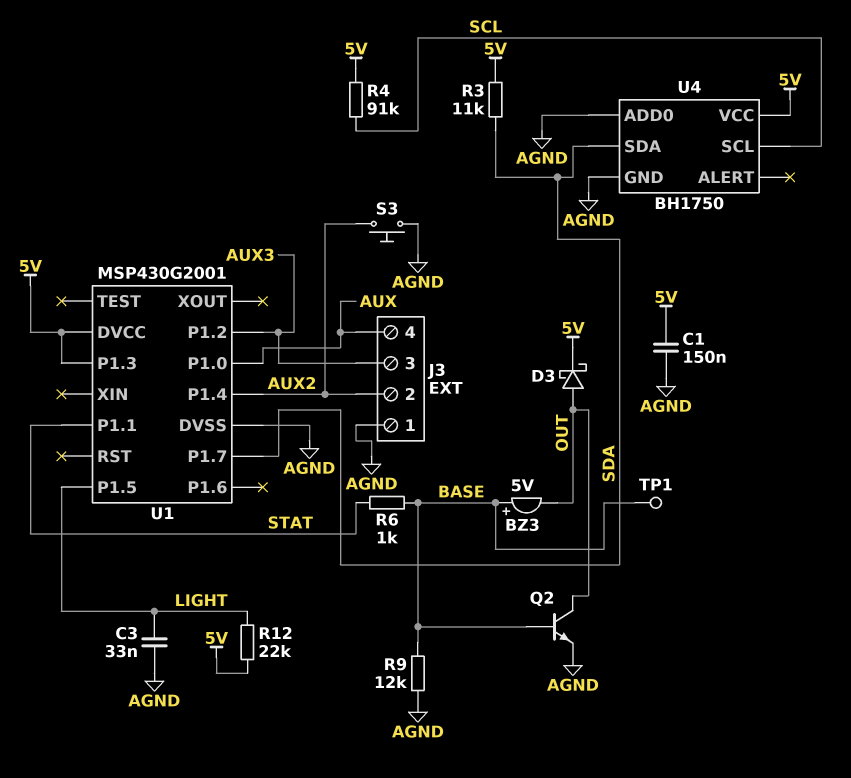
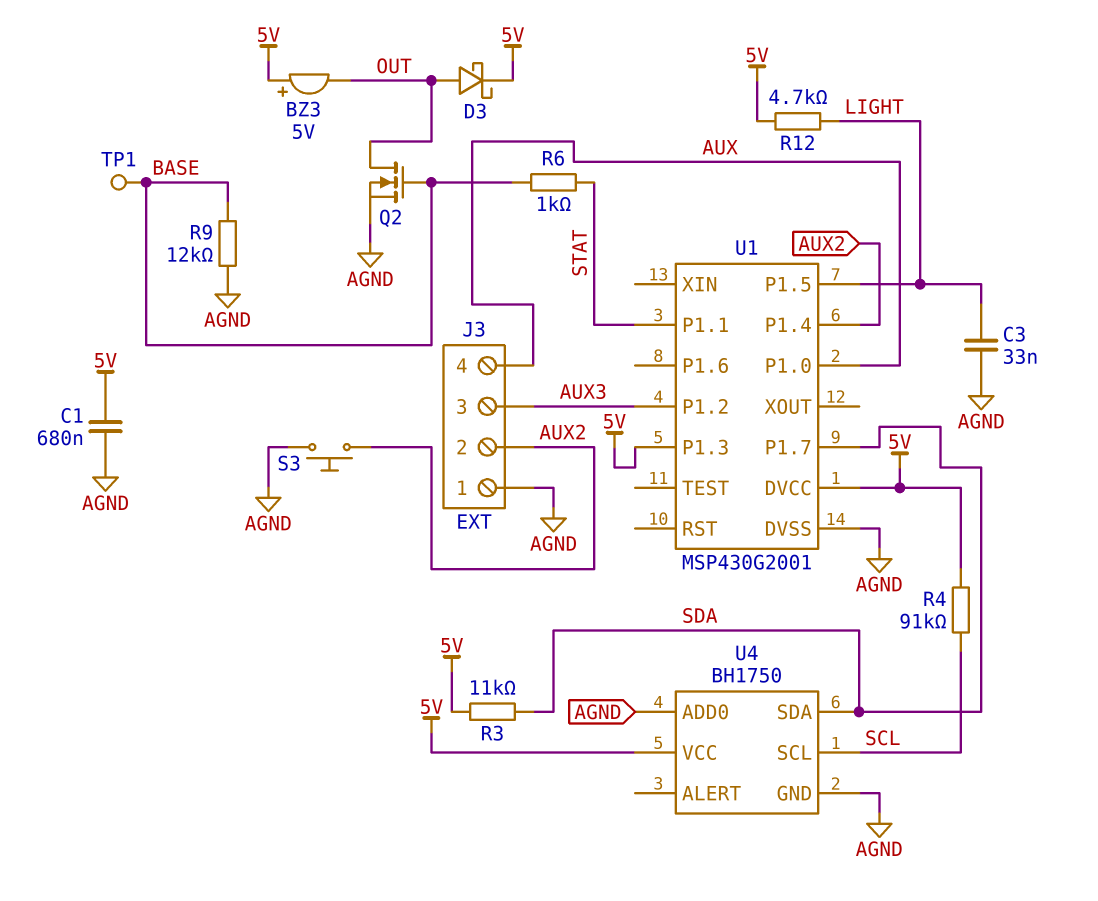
BZ3: buzzer 5V (plus BASE, minus OUT) -> buzzer 5V (plus 5V, minus OUT)
C1: 150nF (5V, AGND) -> 680nF (5V, AGND)
Q2: NPN (B BASE, C OUT, E AGND) -> NMOS (G BASE, D OUT, S AGND)
R12: 22k (5V, LIGHT) -> 4.7k (5V, LIGHT)

